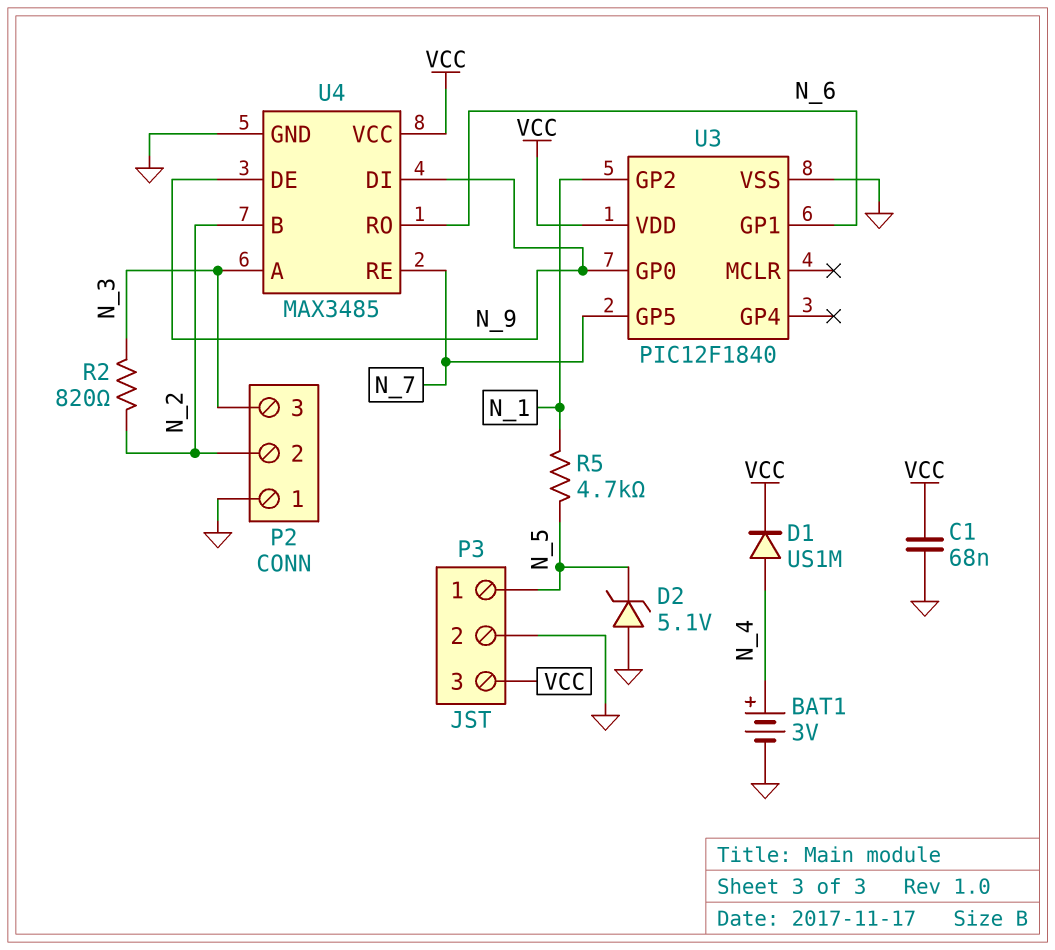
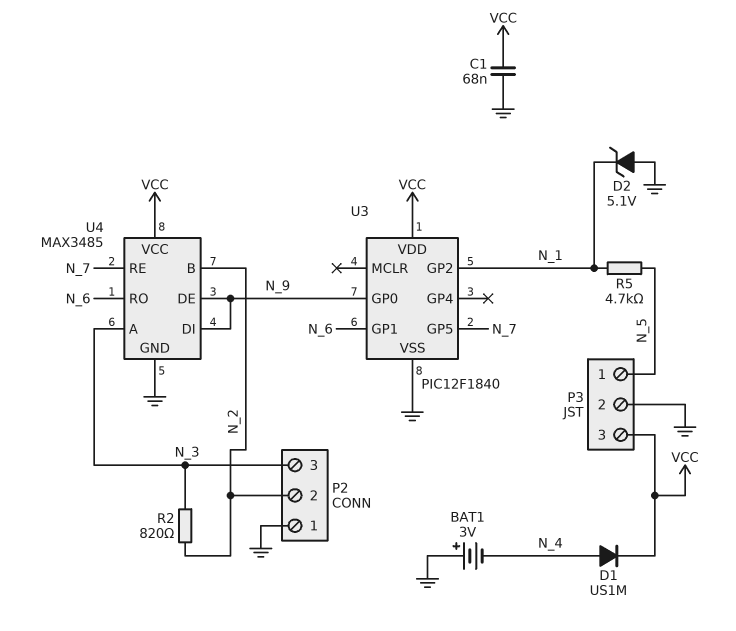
BAT1: 3V (plus N_4, minus GND) -> 3V (plus GND, minus N_4)
D2: zener 5.1V (A GND, K N_5) -> zener 5.1V (A GND, K N_1)

